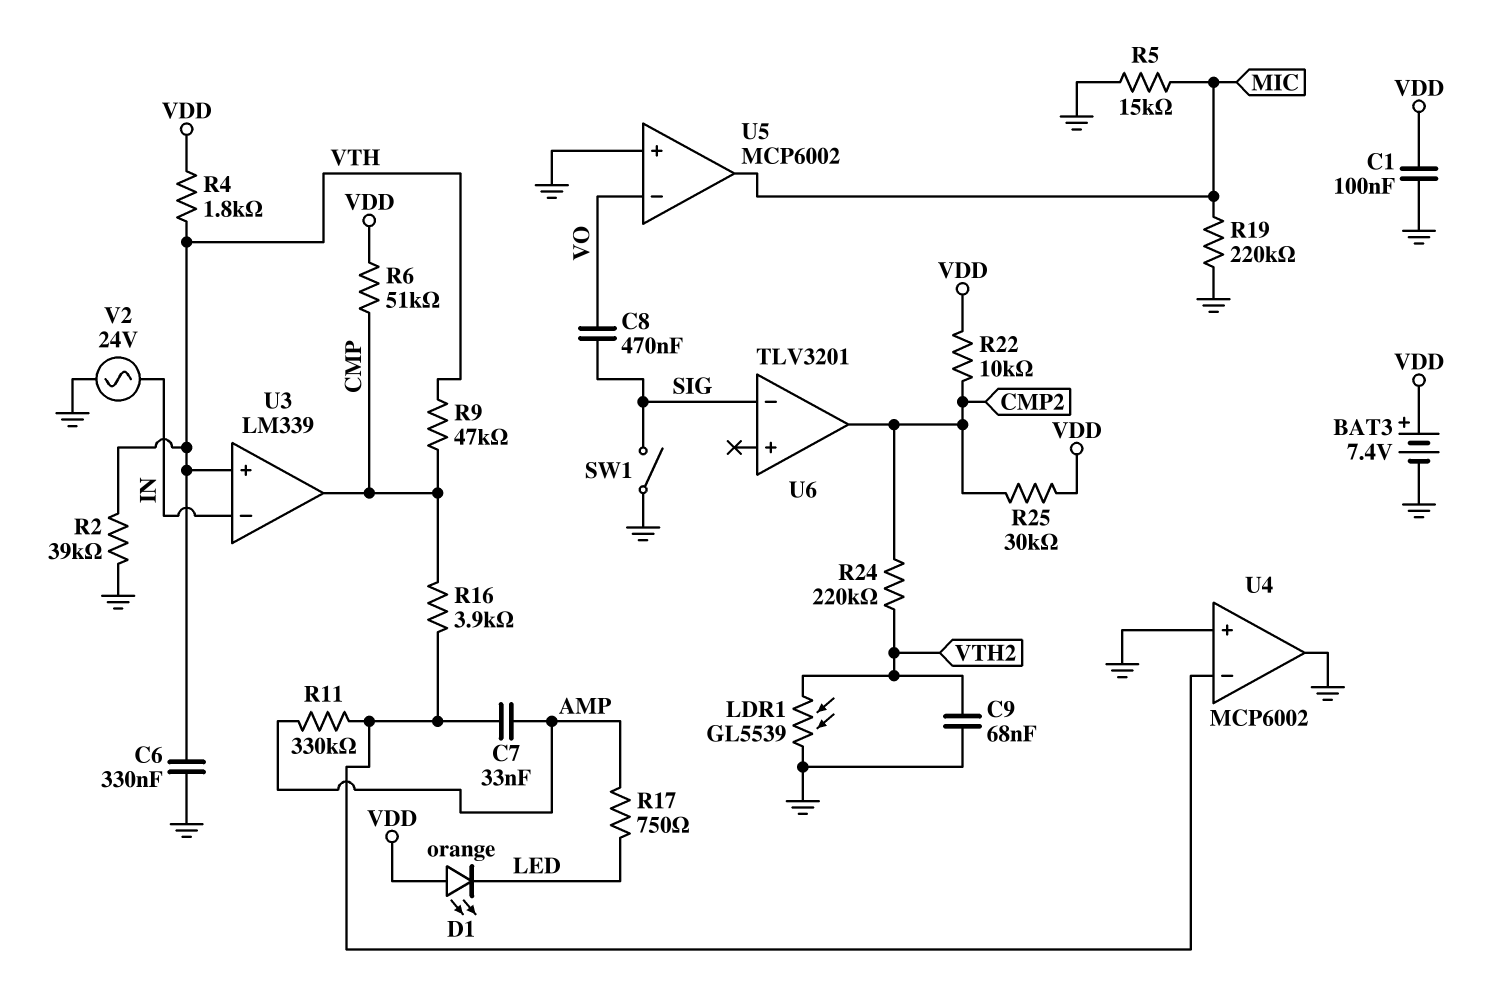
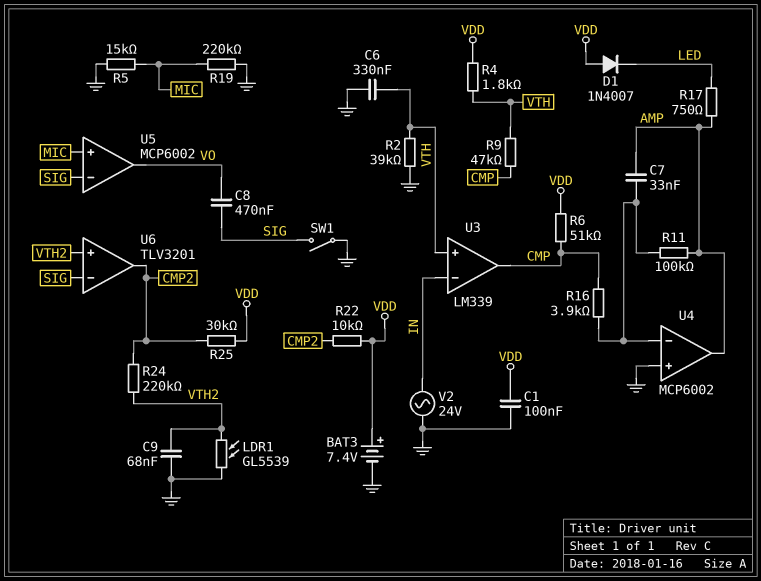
D1: LED orange (A VDD, K LED) -> diode 1N4007 (A VDD, K LED)
R11: 330k (AMP, U4/in-) -> 100k (AMP, U4/in-)
U4 pin out: GND -> AMP
U5 pin in+: GND -> MIC
U5 pin in-: VO -> SIG
U5 pin out: MIC -> VO
U6 pin in+: none -> VTH2

